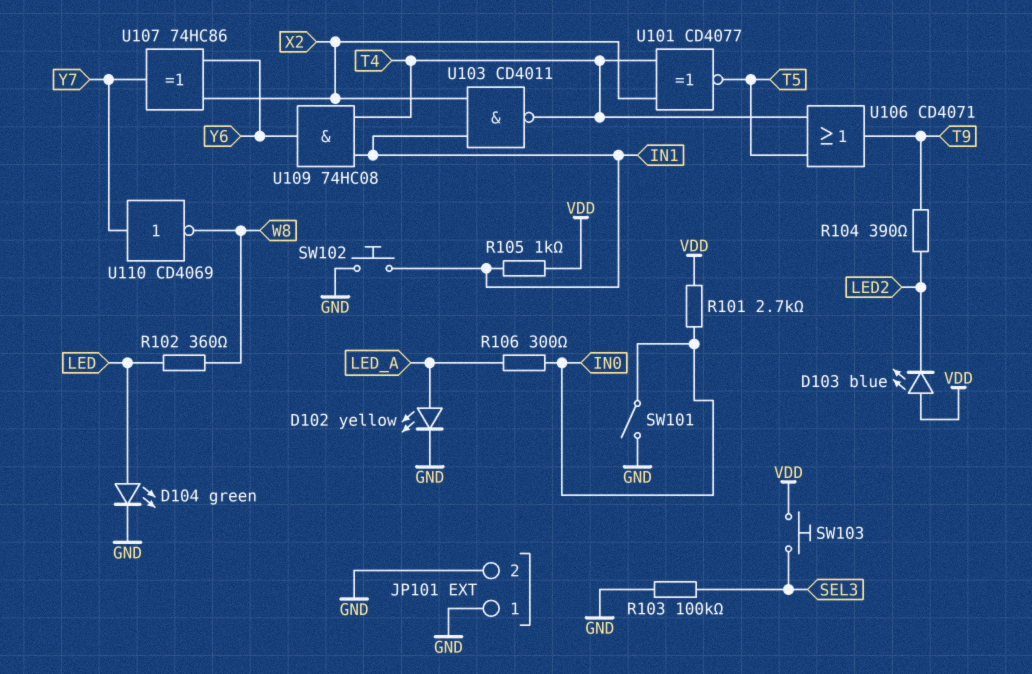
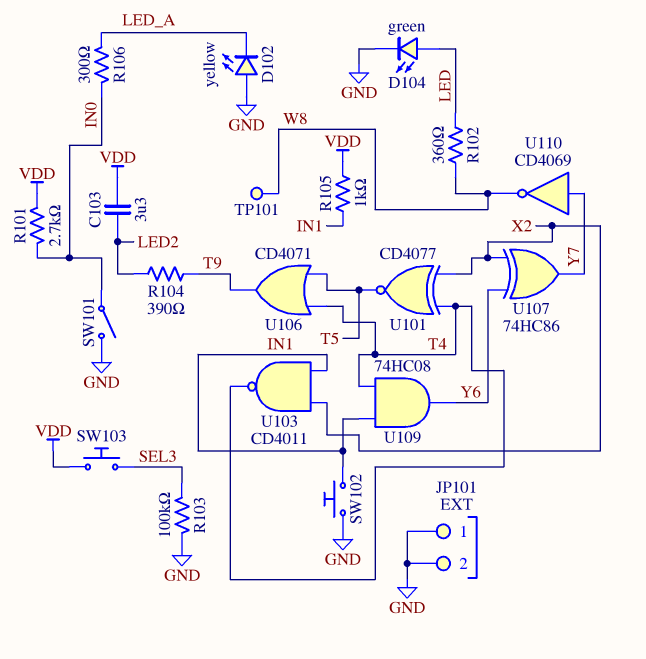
C103: none -> 3.3uF (LED2, VDD)
D102: LED yellow (A LED_A, K GND) -> LED yellow (A GND, K LED_A)
D103: LED blue (A VDD, K LED2) -> none
TP101: none -> test point (W8)

